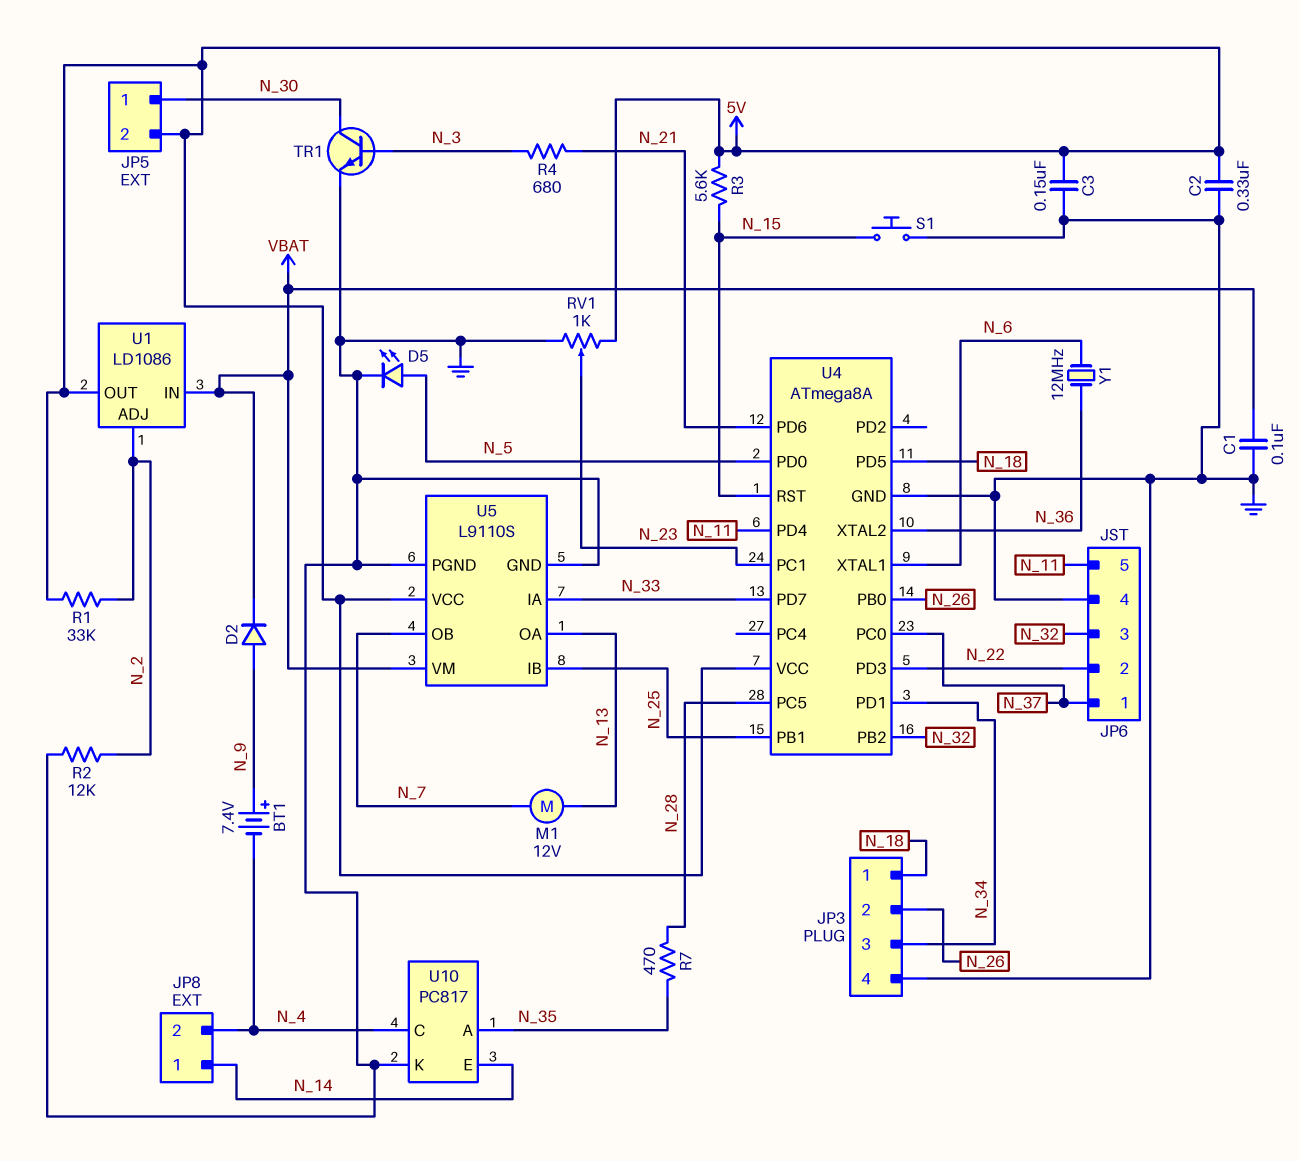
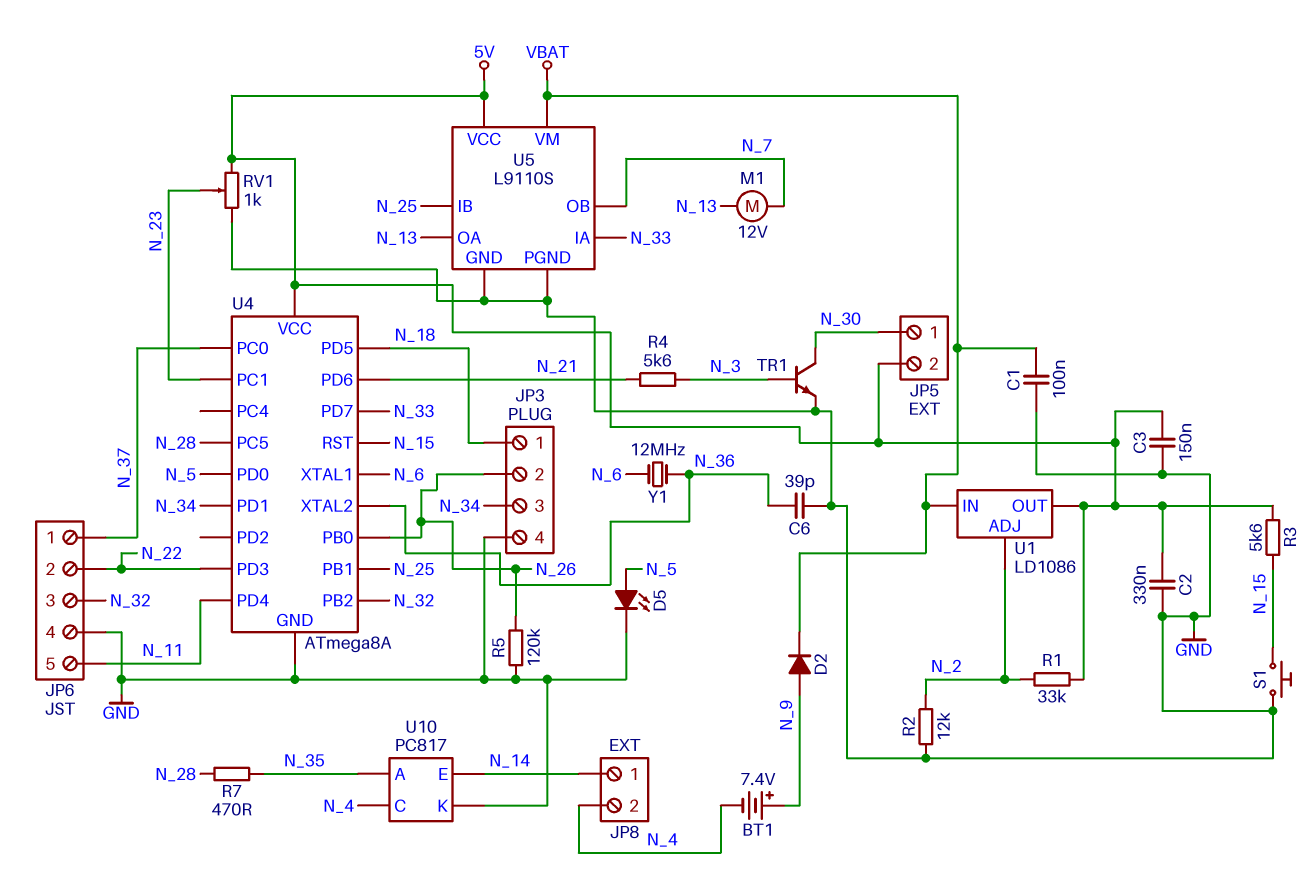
C6: none -> 39pF (GND, N_36)
R4: 680 (N_3, N_21) -> 5.6k (N_3, N_21)
R5: none -> 120k (GND, N_26)

